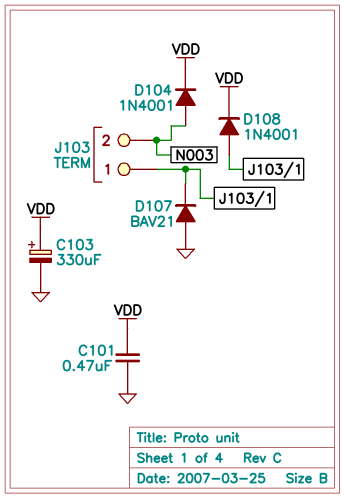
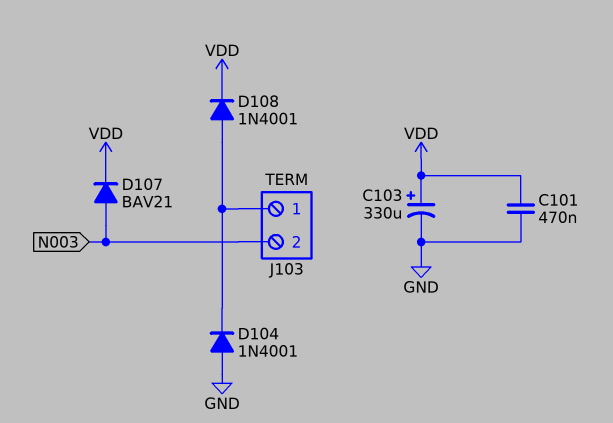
D104: diode 1N4001 (A N003, K VDD) -> diode 1N4001 (A GND, K J103/1)
D107: diode BAV21 (A GND, K J103/1) -> diode BAV21 (A N003, K VDD)

